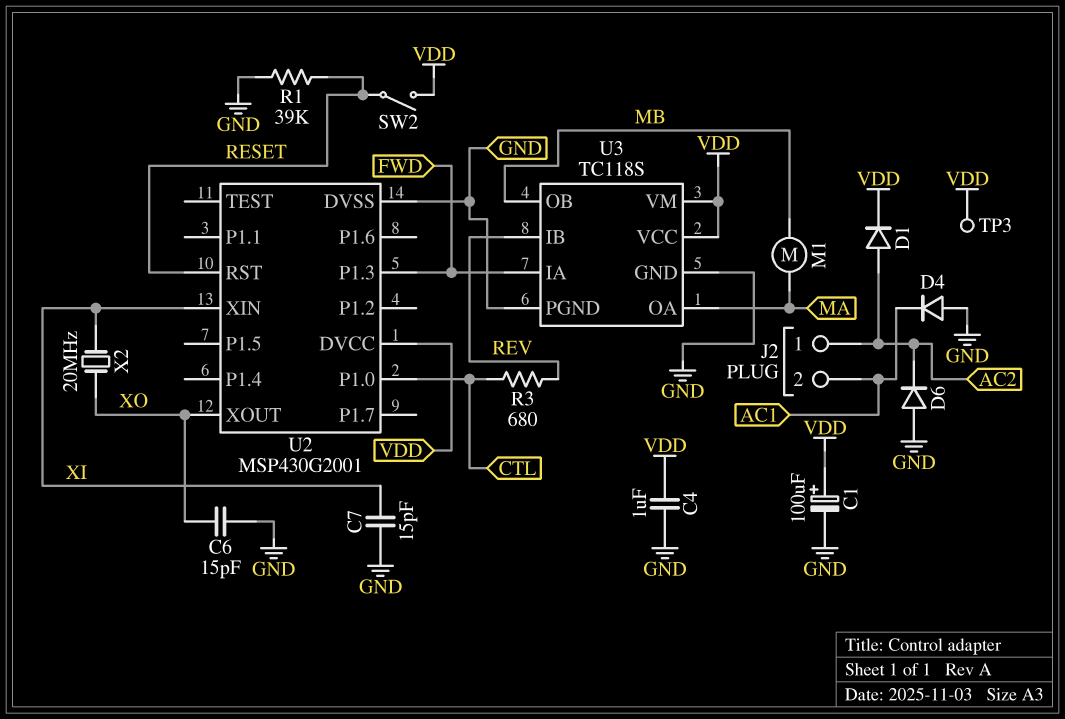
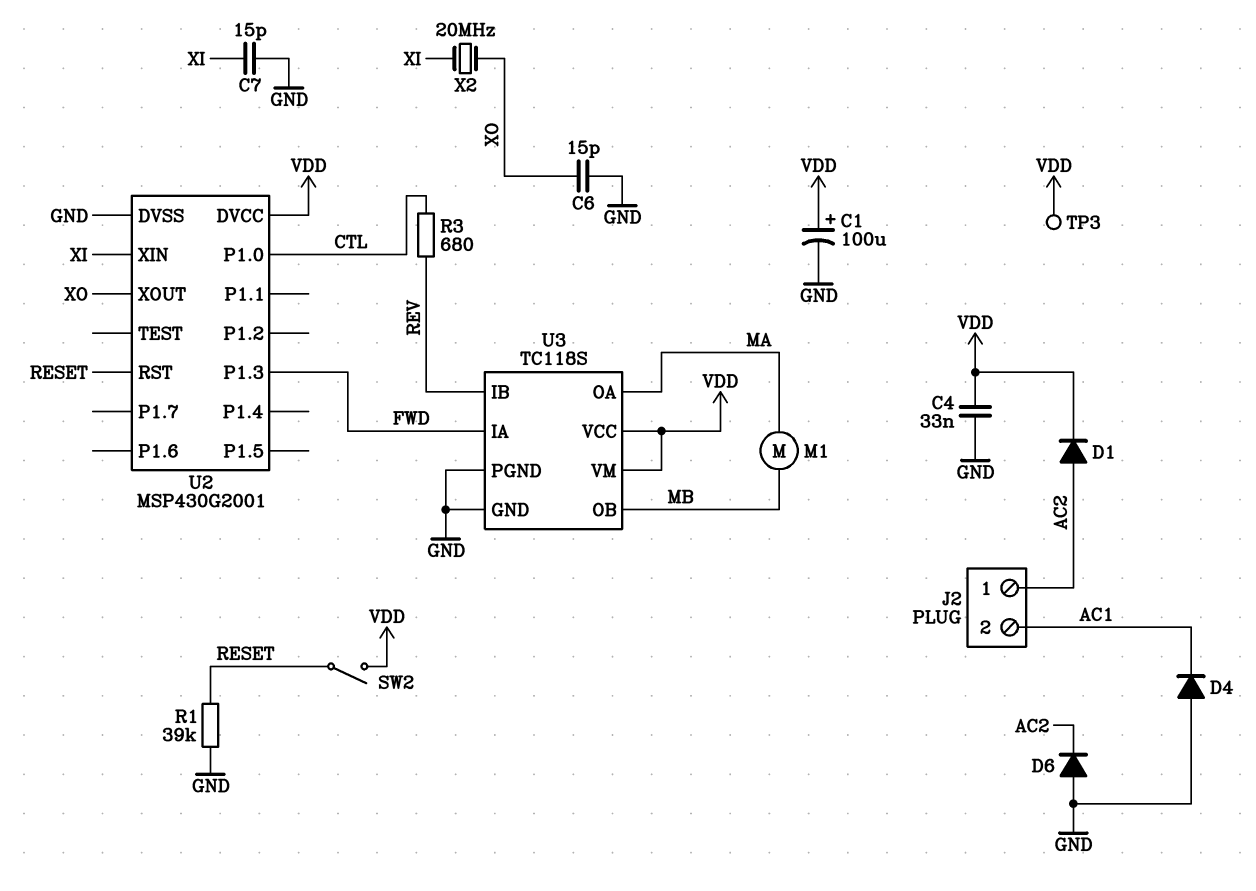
C4: 1uF (GND, VDD) -> 33nF (GND, VDD)

